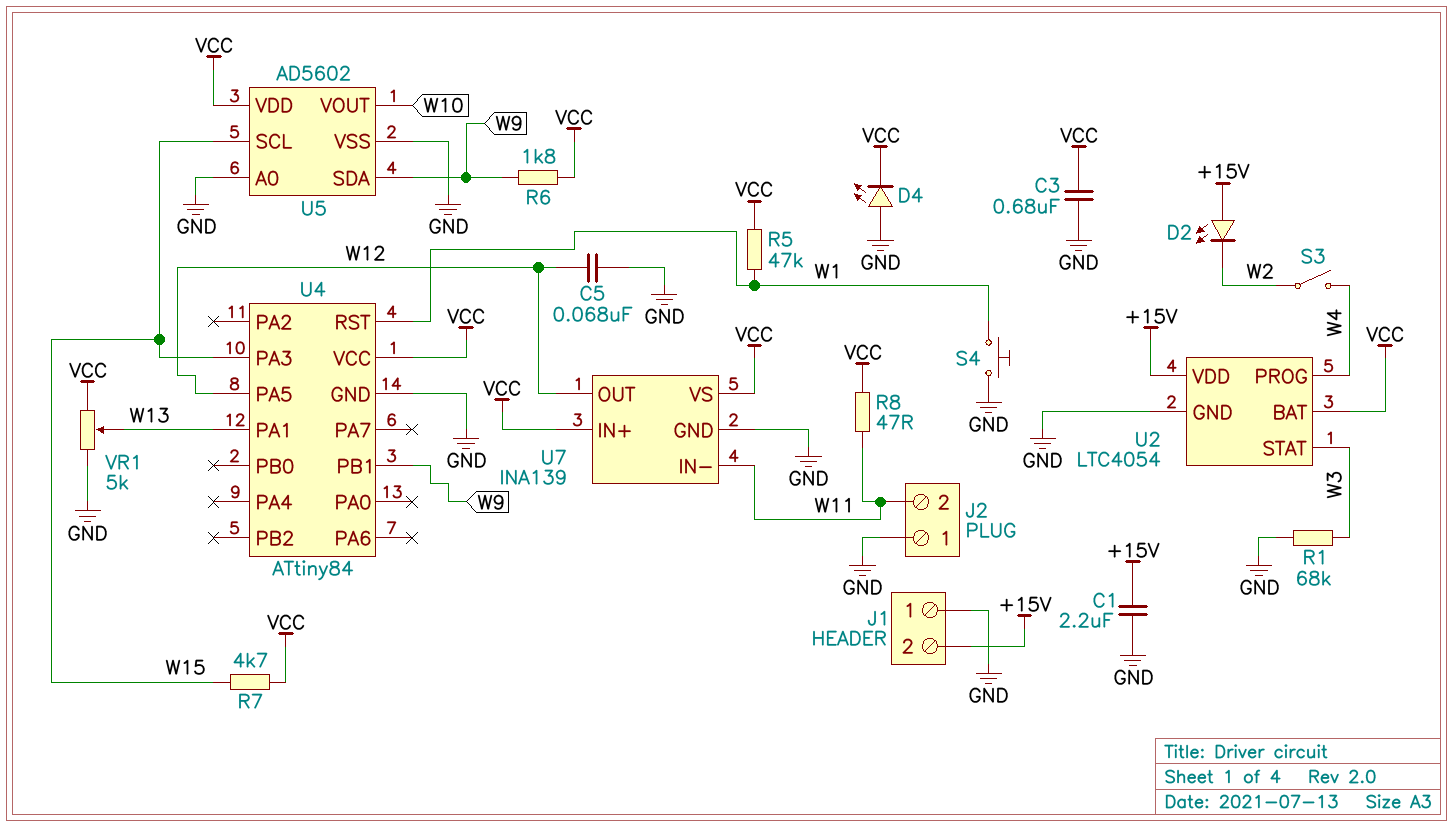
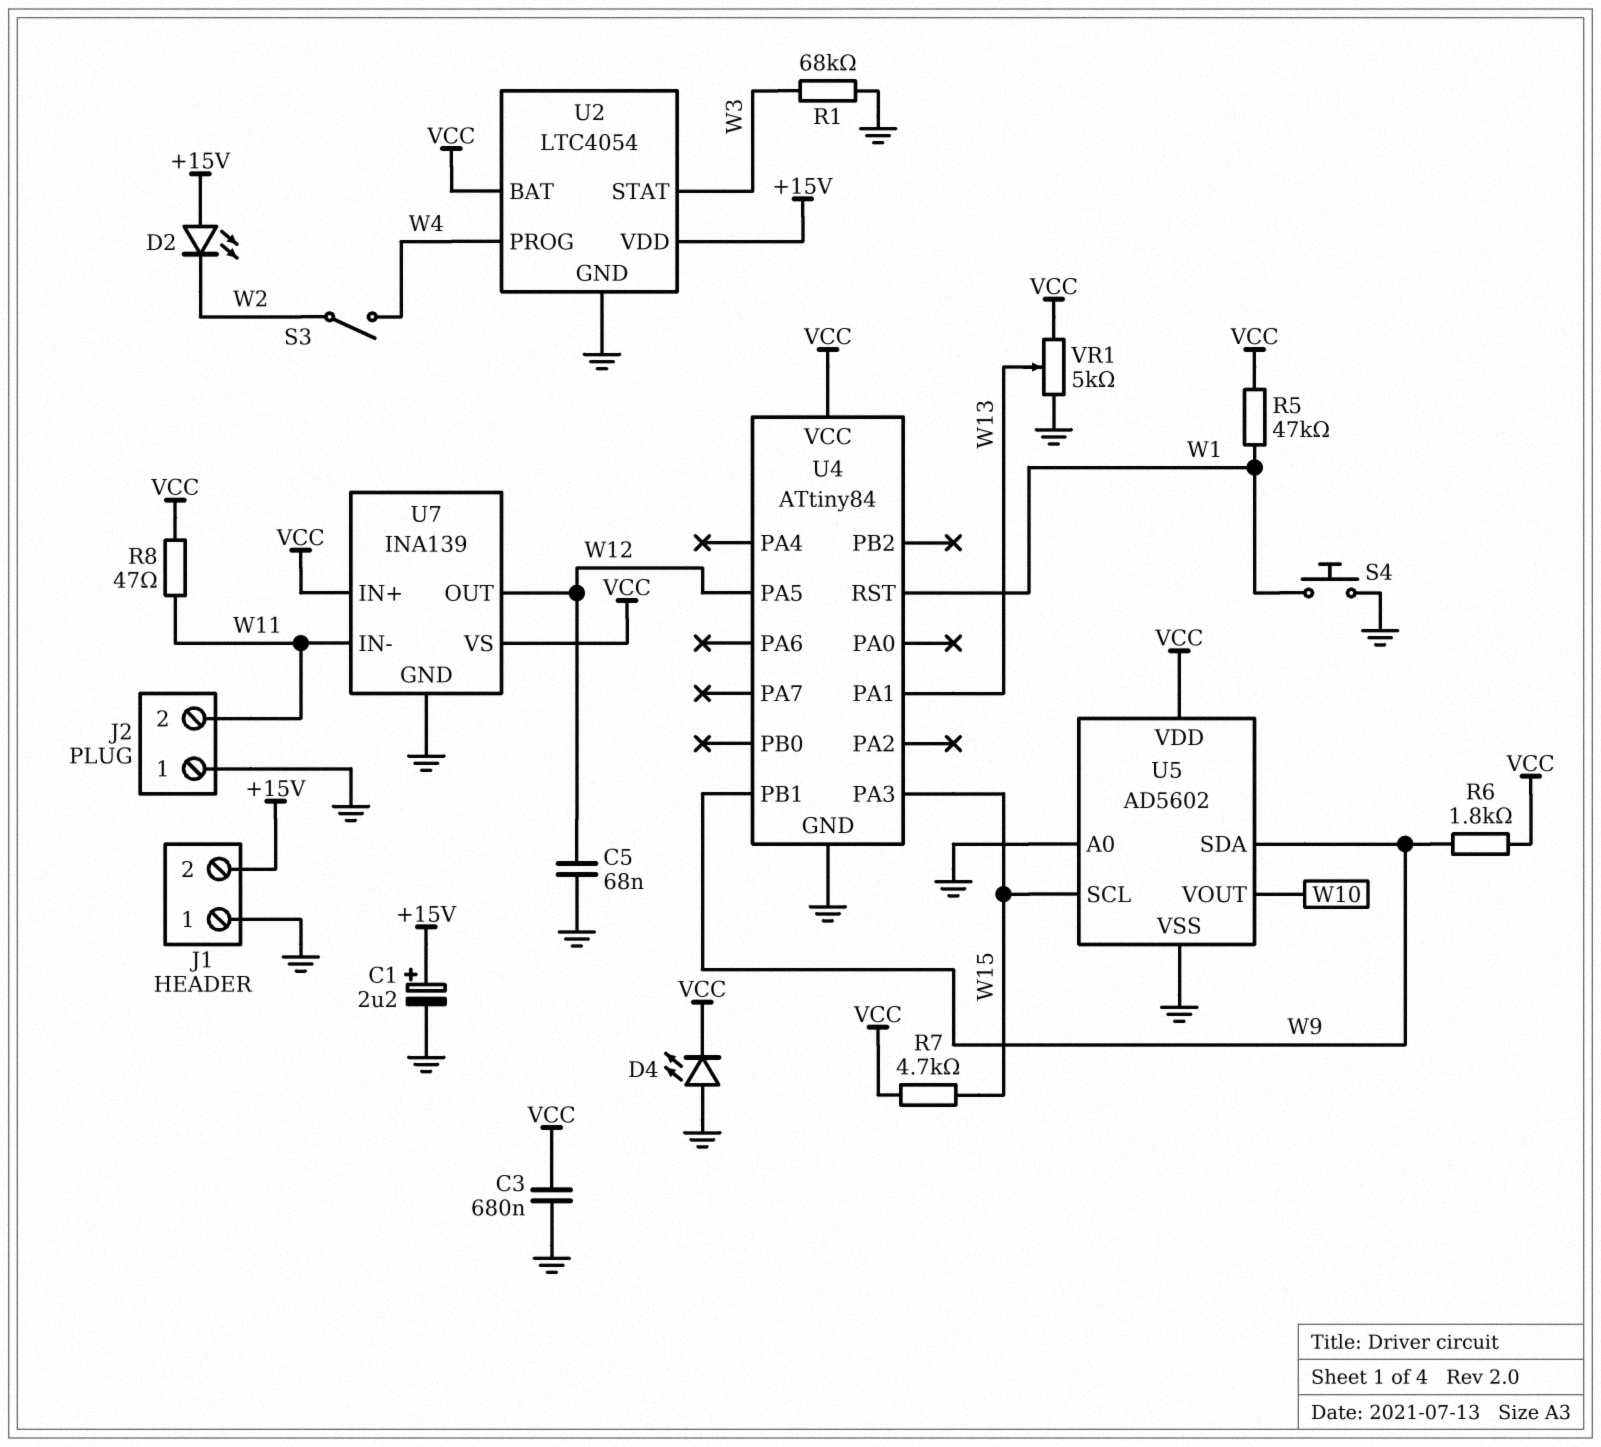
C1: 2.2uF (+15V, GND) -> 2.2uF (plus +15V, minus GND)

